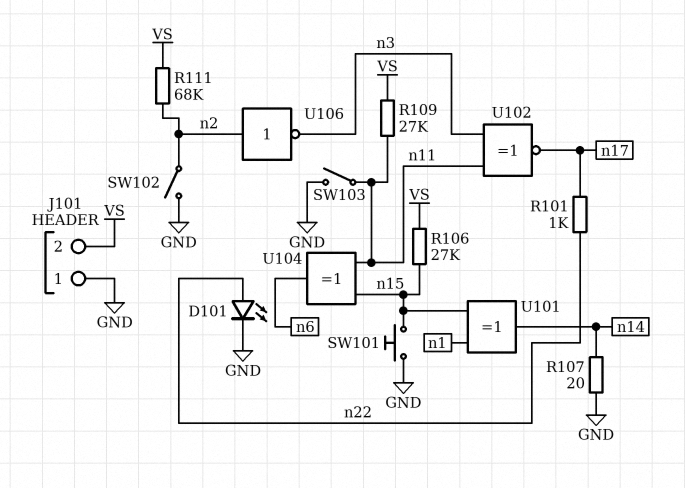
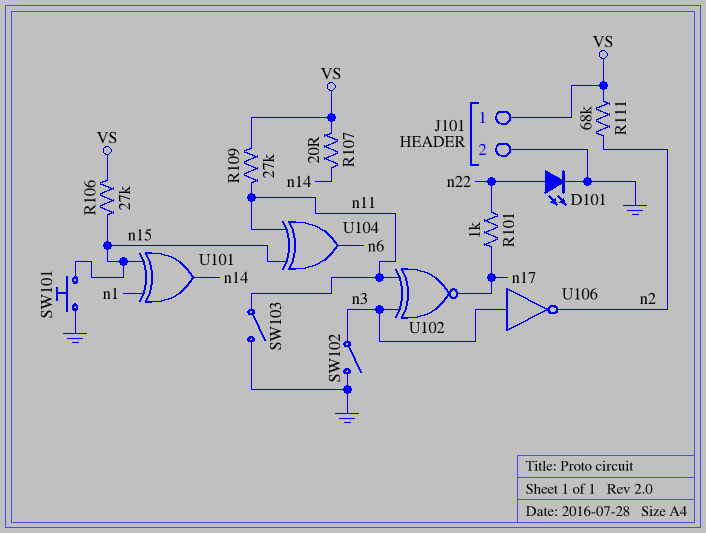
J101 pin 1: GND -> VS
J101 pin 2: VS -> GND
R107: 20 (GND, n14) -> 20 (VS, n14)
SW102: switch (GND, n2) -> switch (GND, n3)
U106: NOT (in n2, out n3) -> NOT (in n3, out n2)

